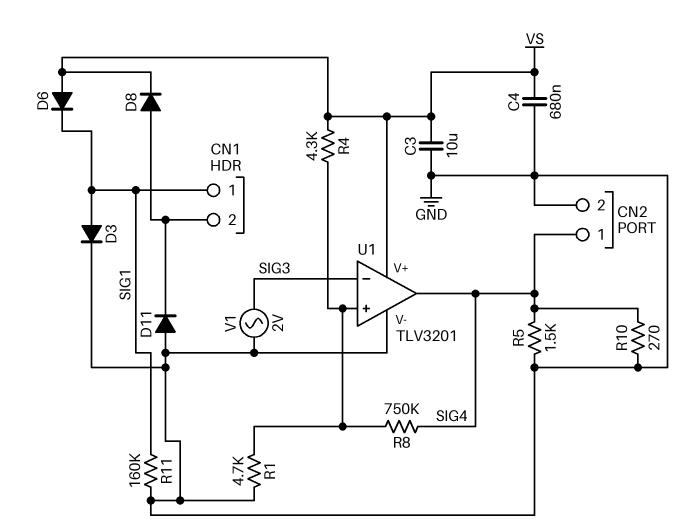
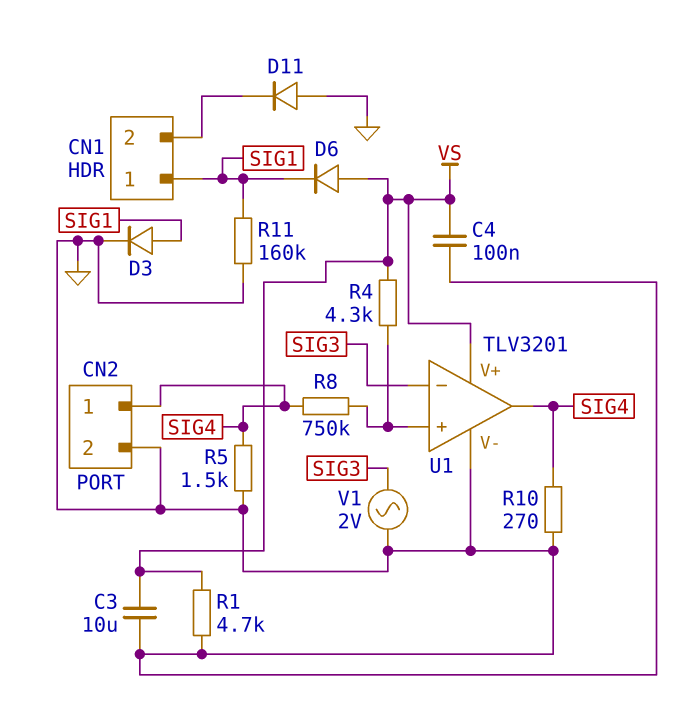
C4: 680nF (GND, VS) -> 100nF (GND, VS)
D8: diode (A CN1/2, K VS) -> none
R1: 4.7k (GND, U1/in+) -> 4.7k (GND, VS)

